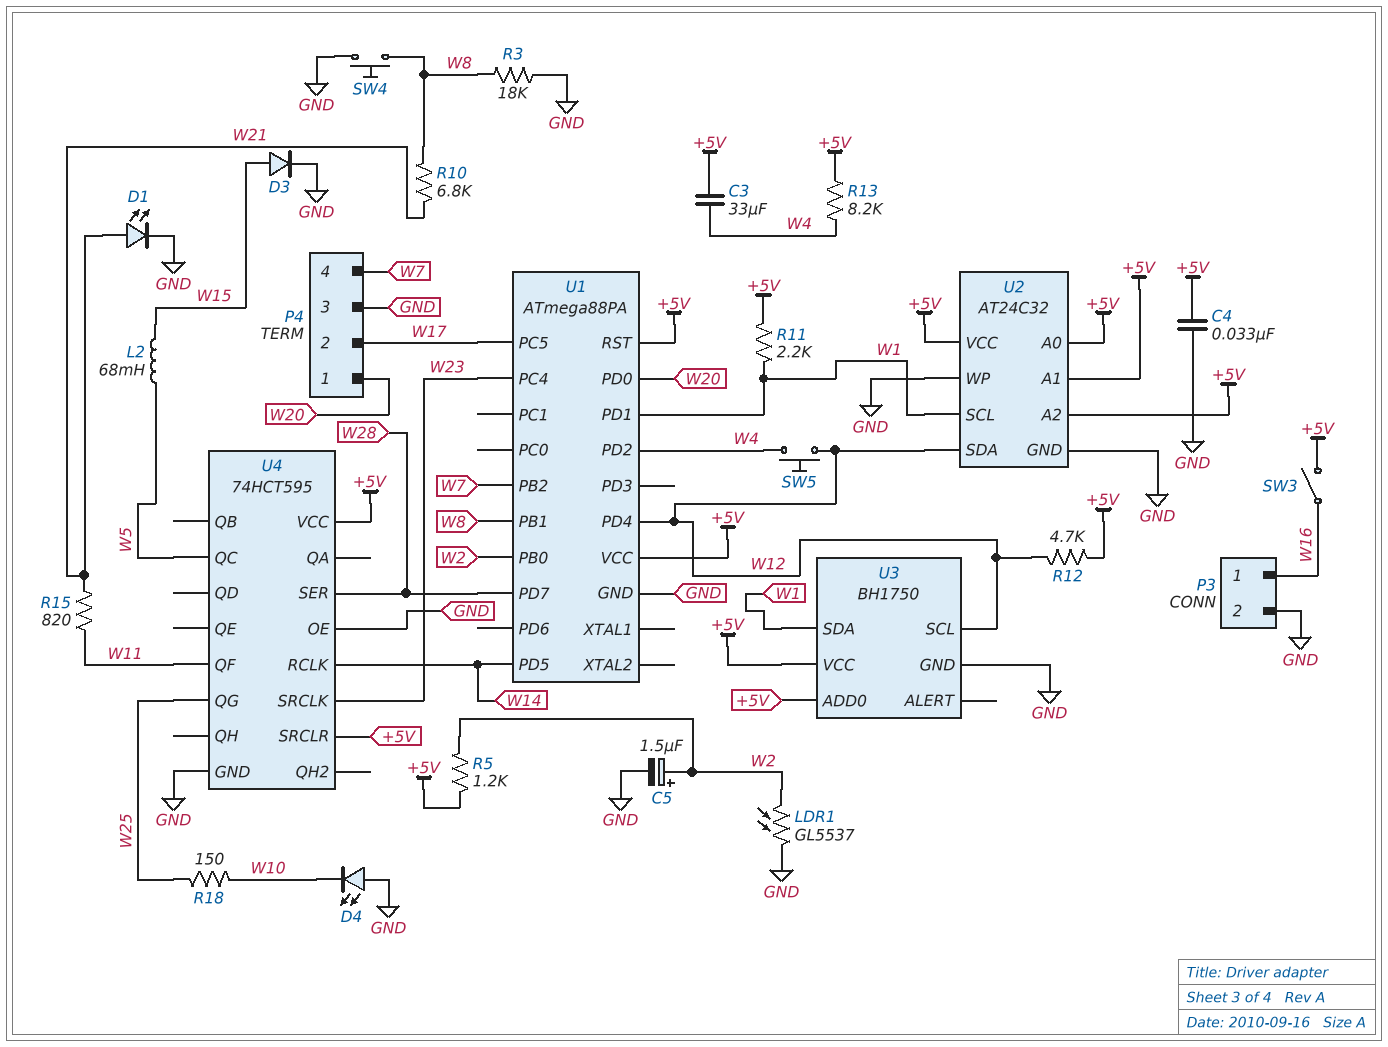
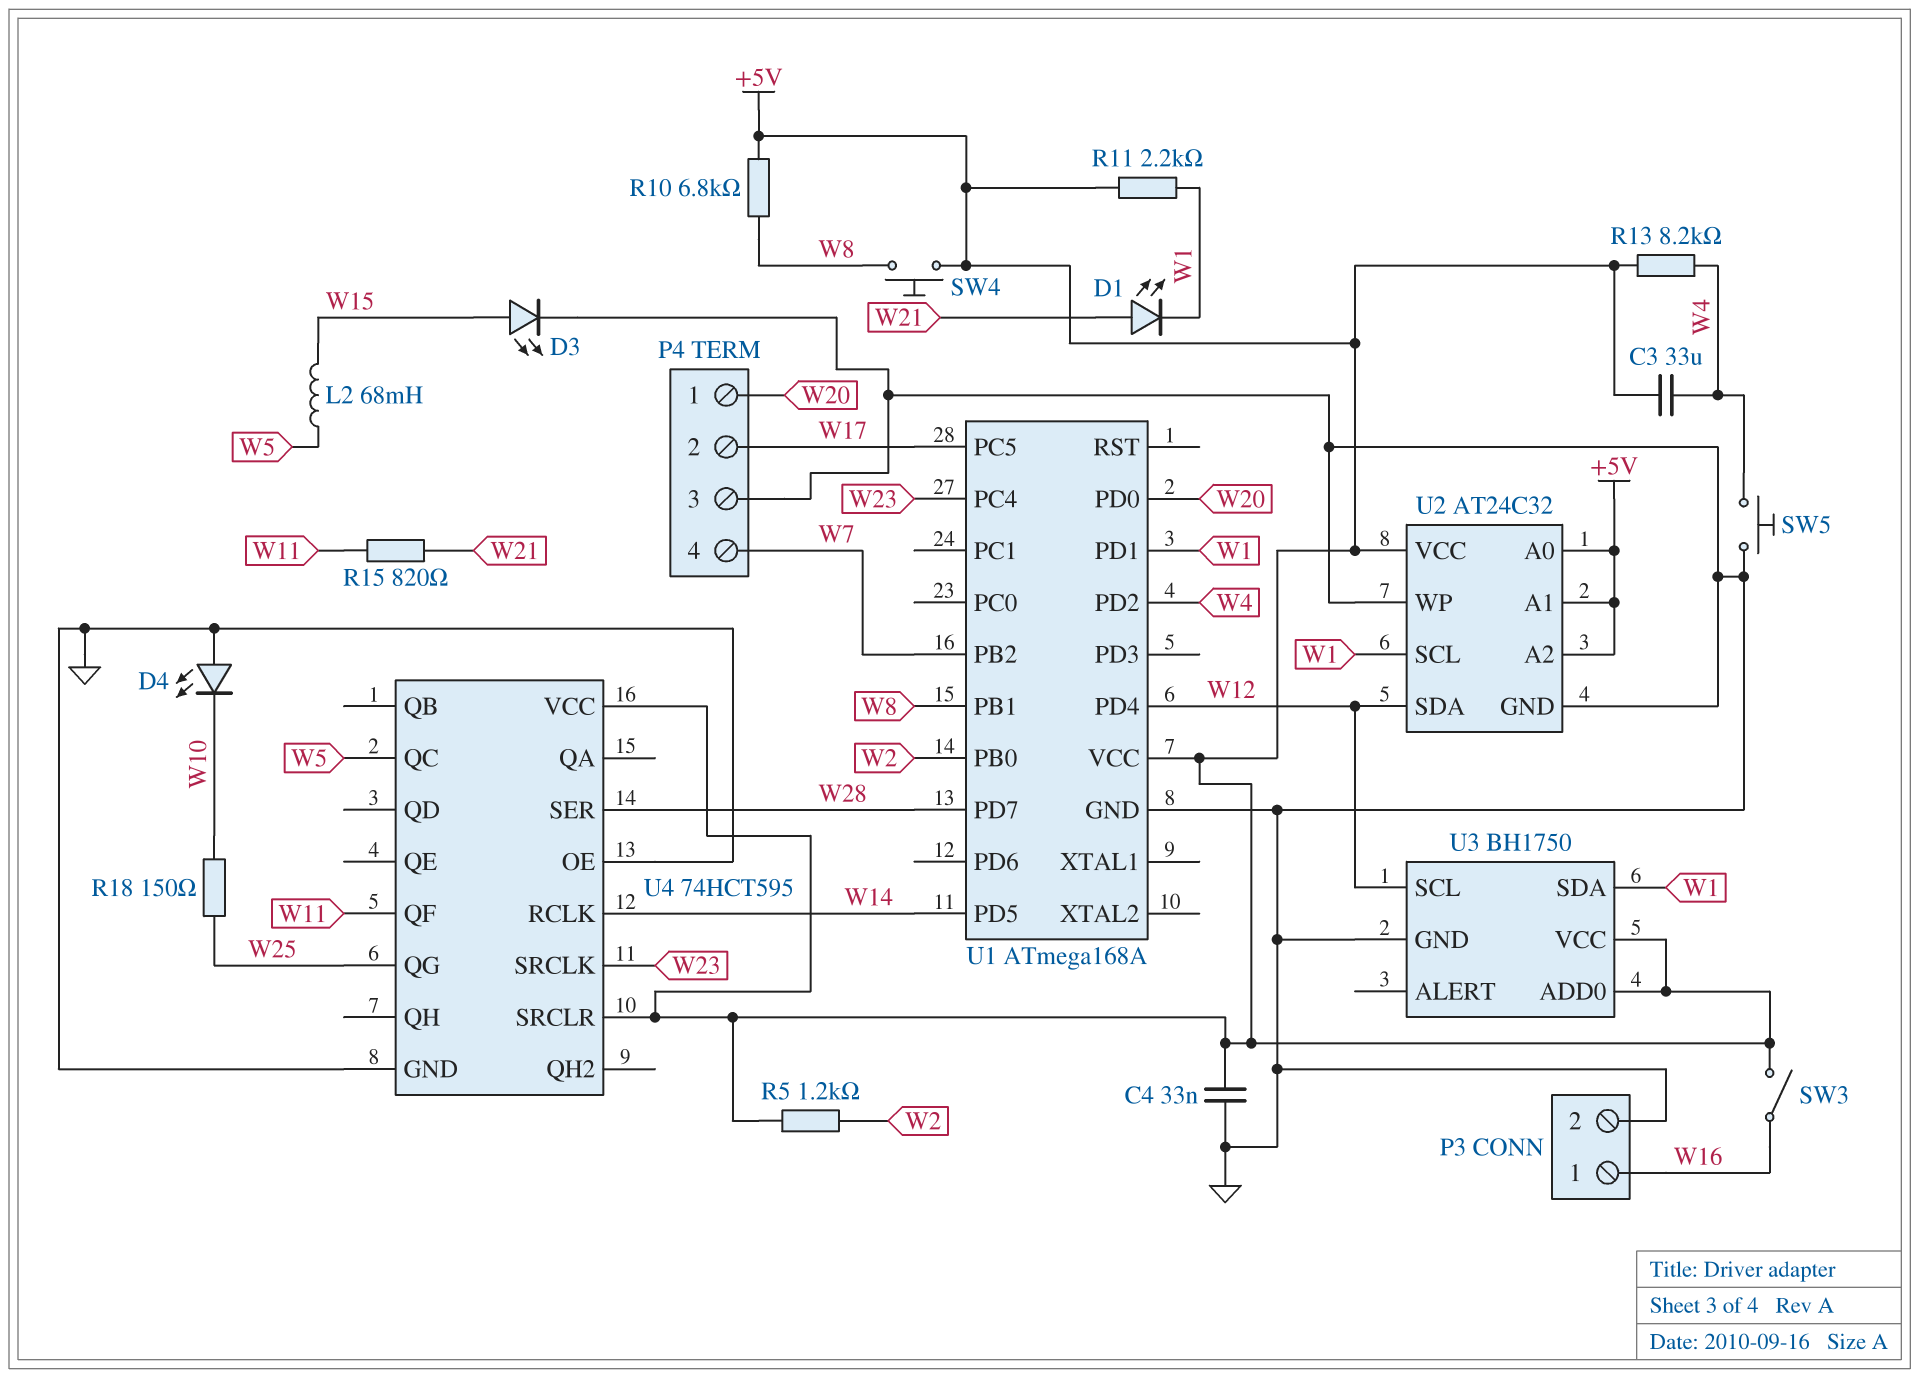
C5: 1.5uF (plus W2, minus GND) -> none
D1: LED (A W21, K GND) -> LED (A W21, K W1)
D3: diode (A W15, K GND) -> LED (A W15, K GND)
LDR1: GL5537 (GND, W2) -> none
R3: 18k (GND, W8) -> none
R10: 6.8k (W8, W21) -> 6.8k (+5V, W8)
R12: 4.7k (+5V, W12) -> none
SW4: button (GND, W8) -> button (+5V, W8)
SW5: button (W4, W12) -> button (GND, W4)
U1: ATmega88PA -> ATmega168A
U1 pin RST: +5V -> none

